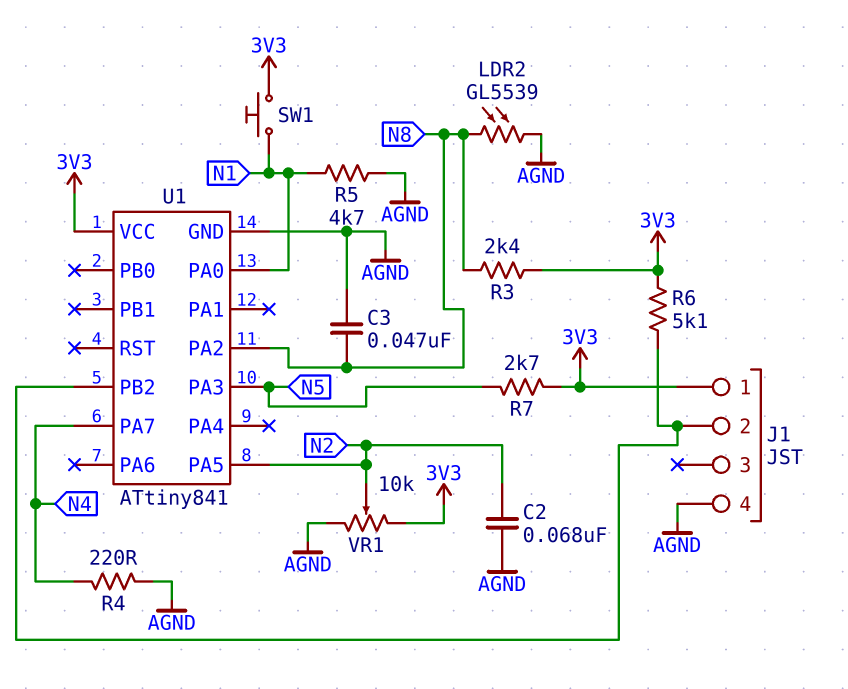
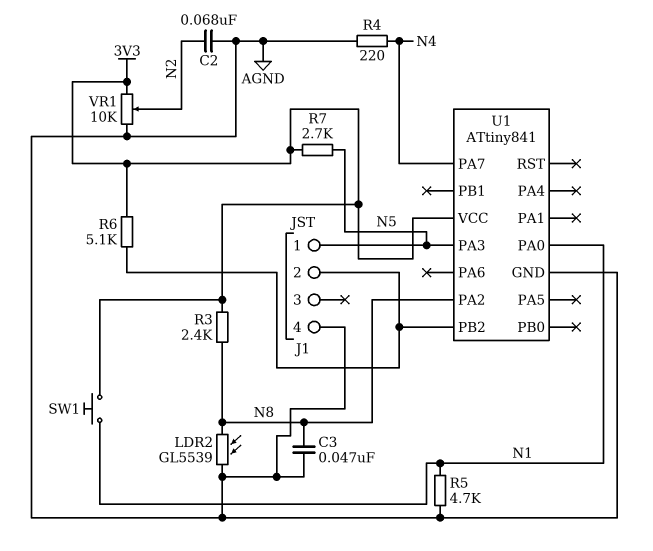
J1 pin 1: 3V3 -> N5
U1 pin PA5: N2 -> none

